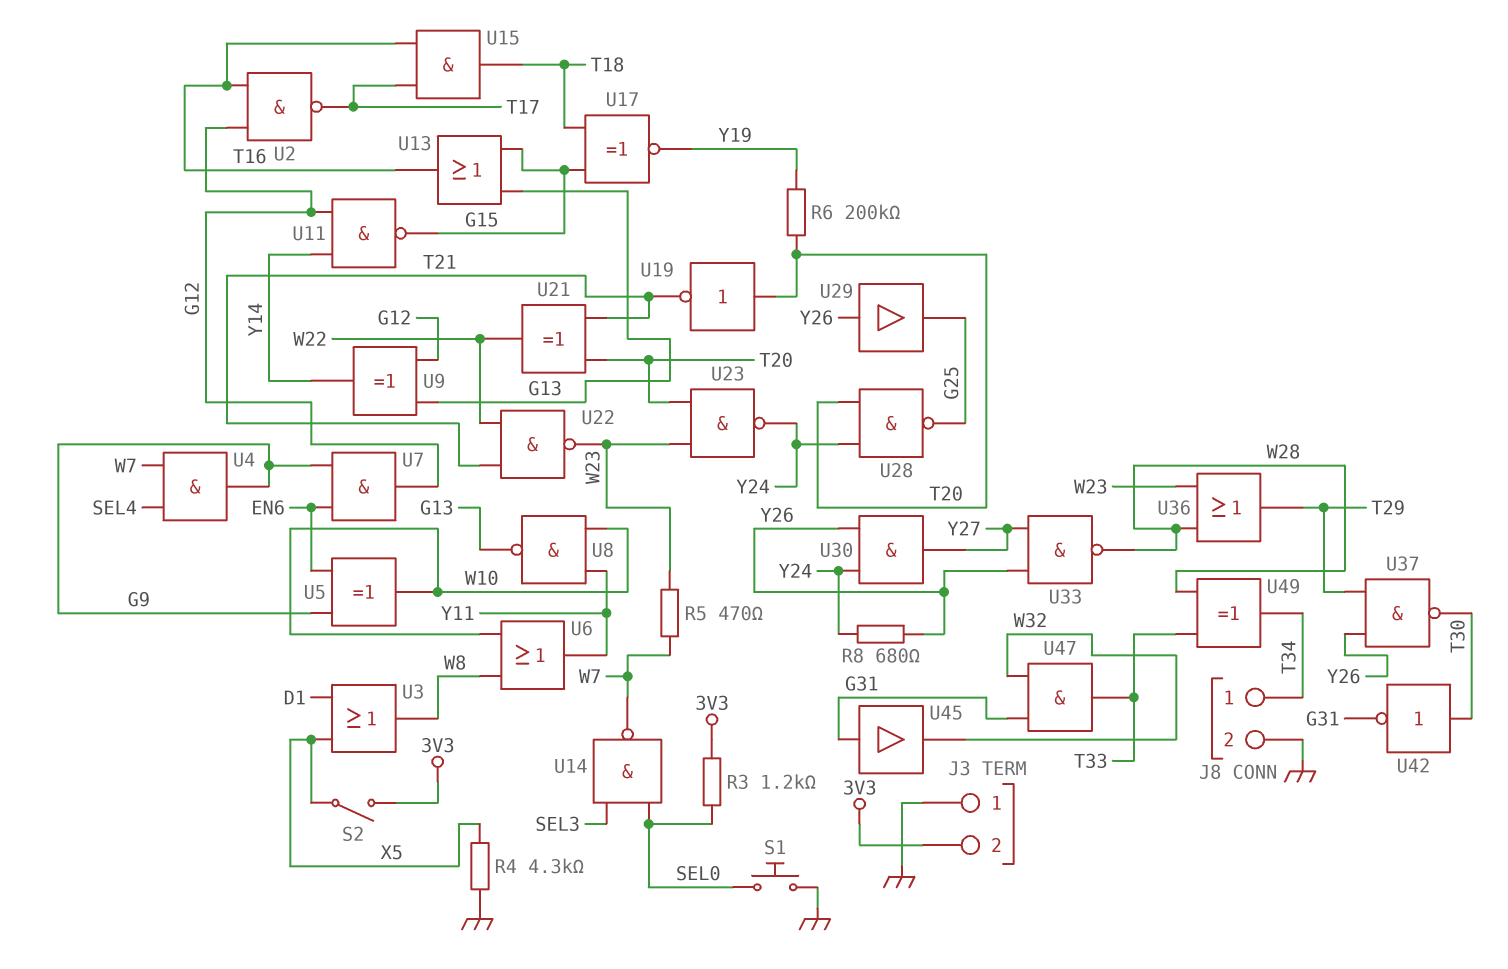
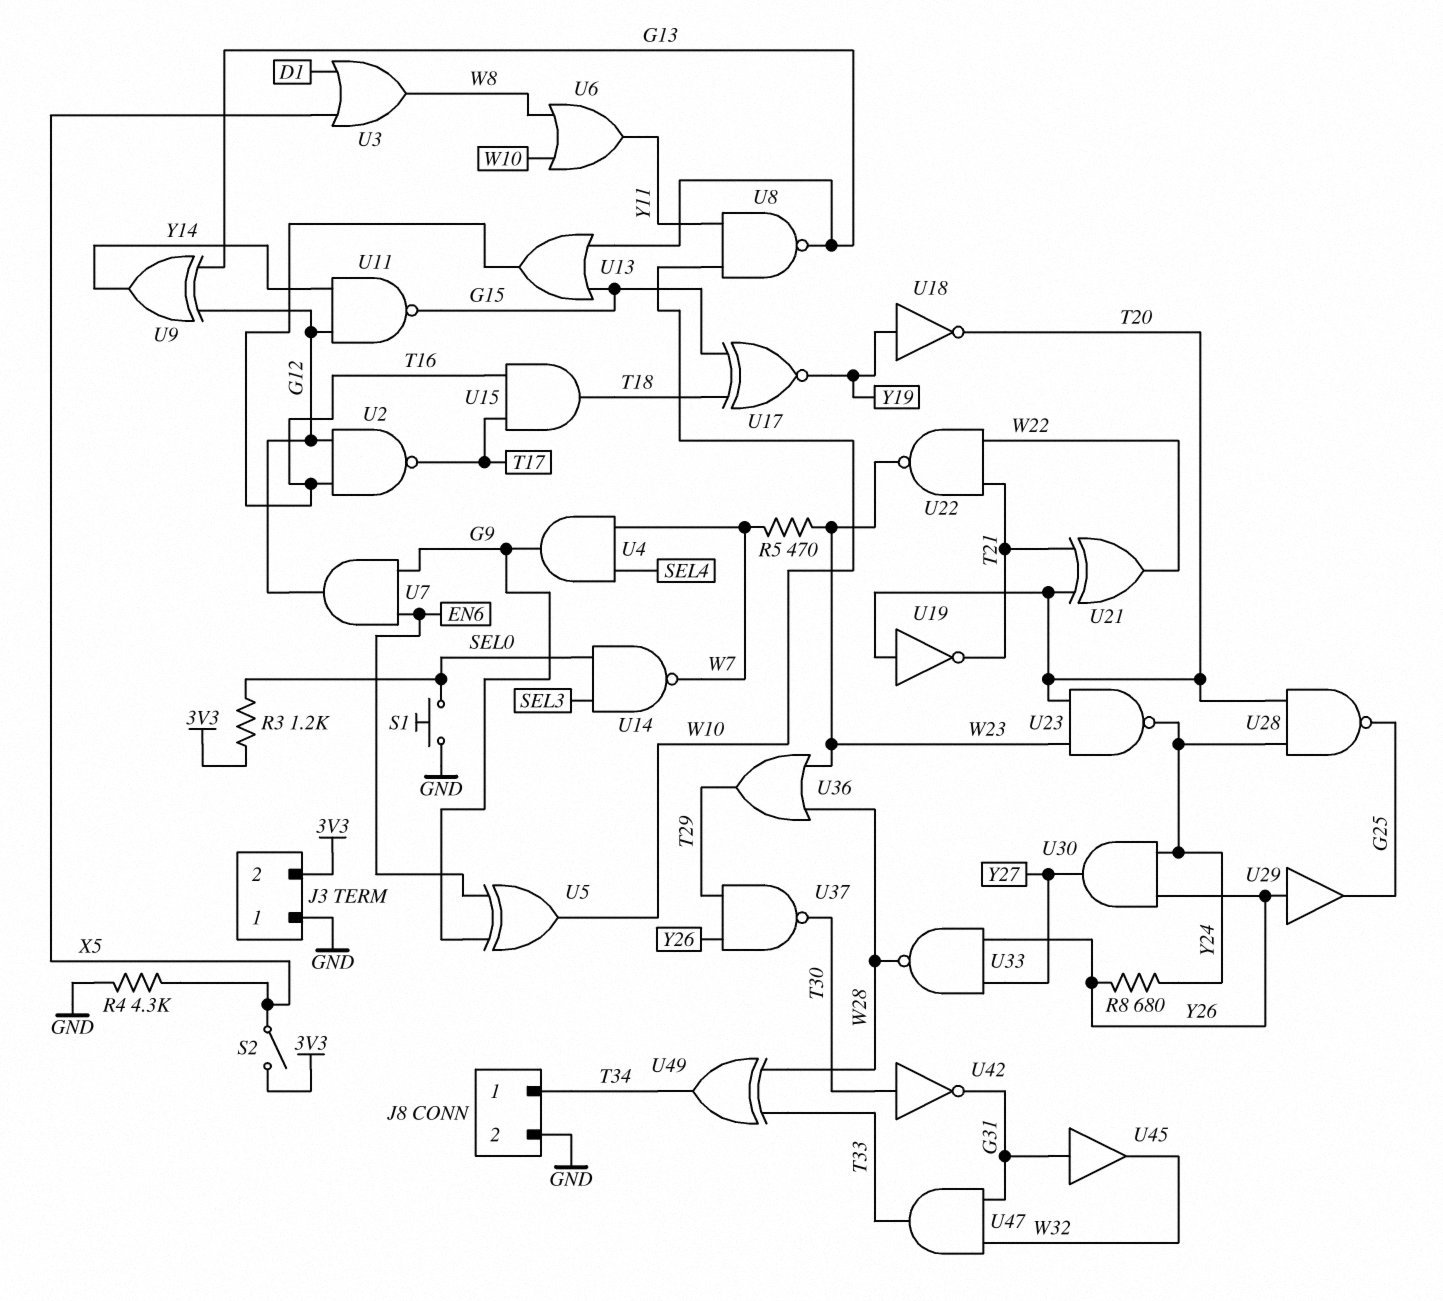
R6: 200k (T20, Y19) -> none
U18: none -> NOT (in Y19, out T20)

